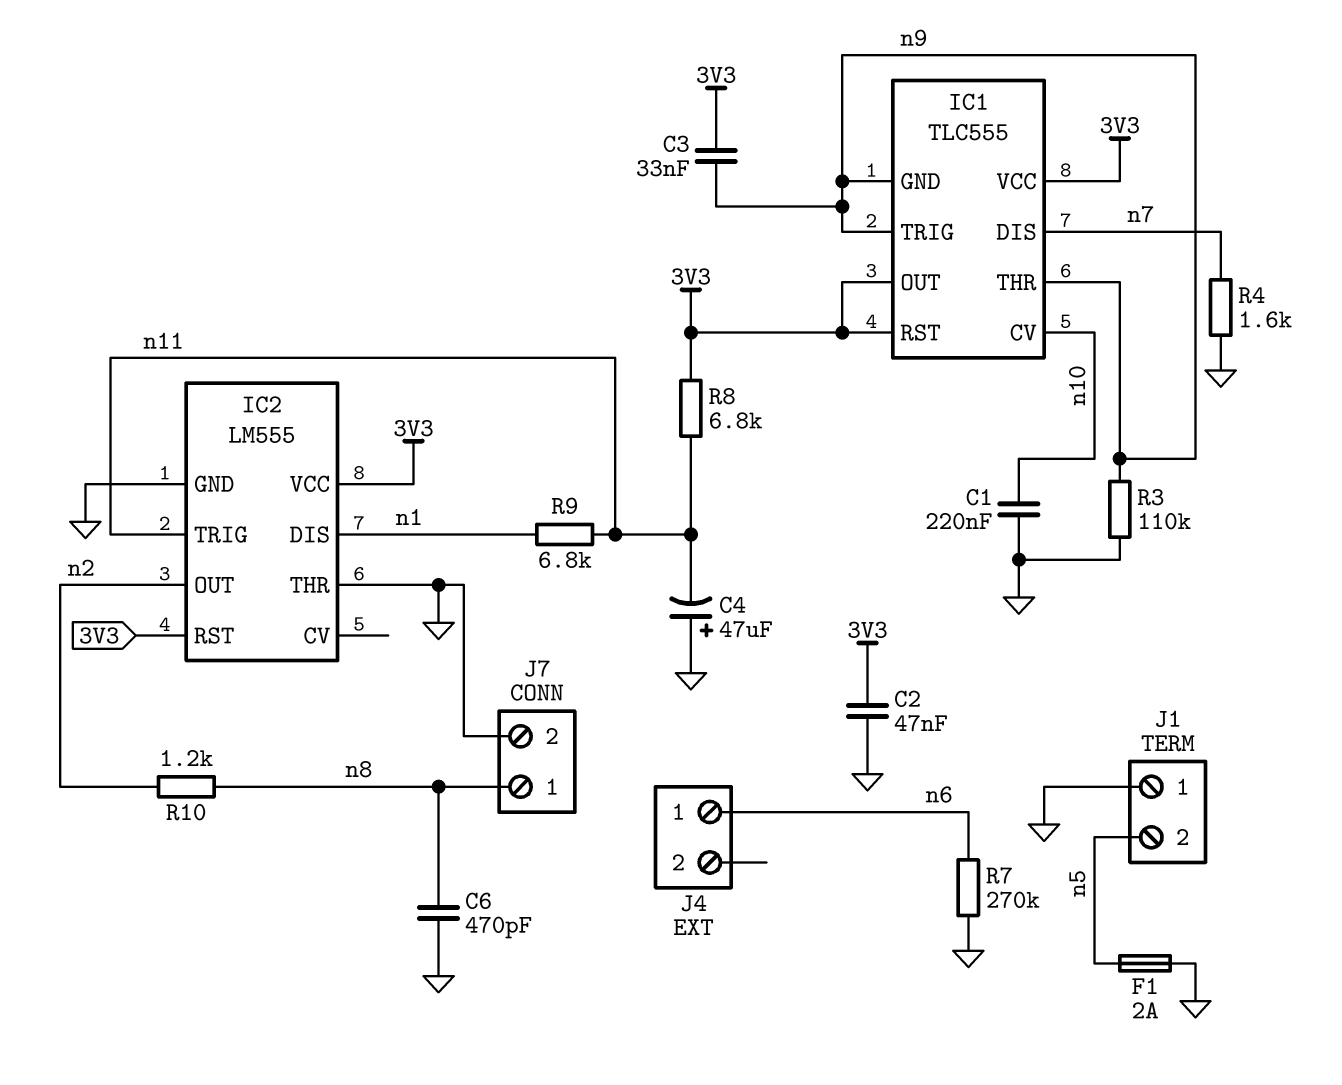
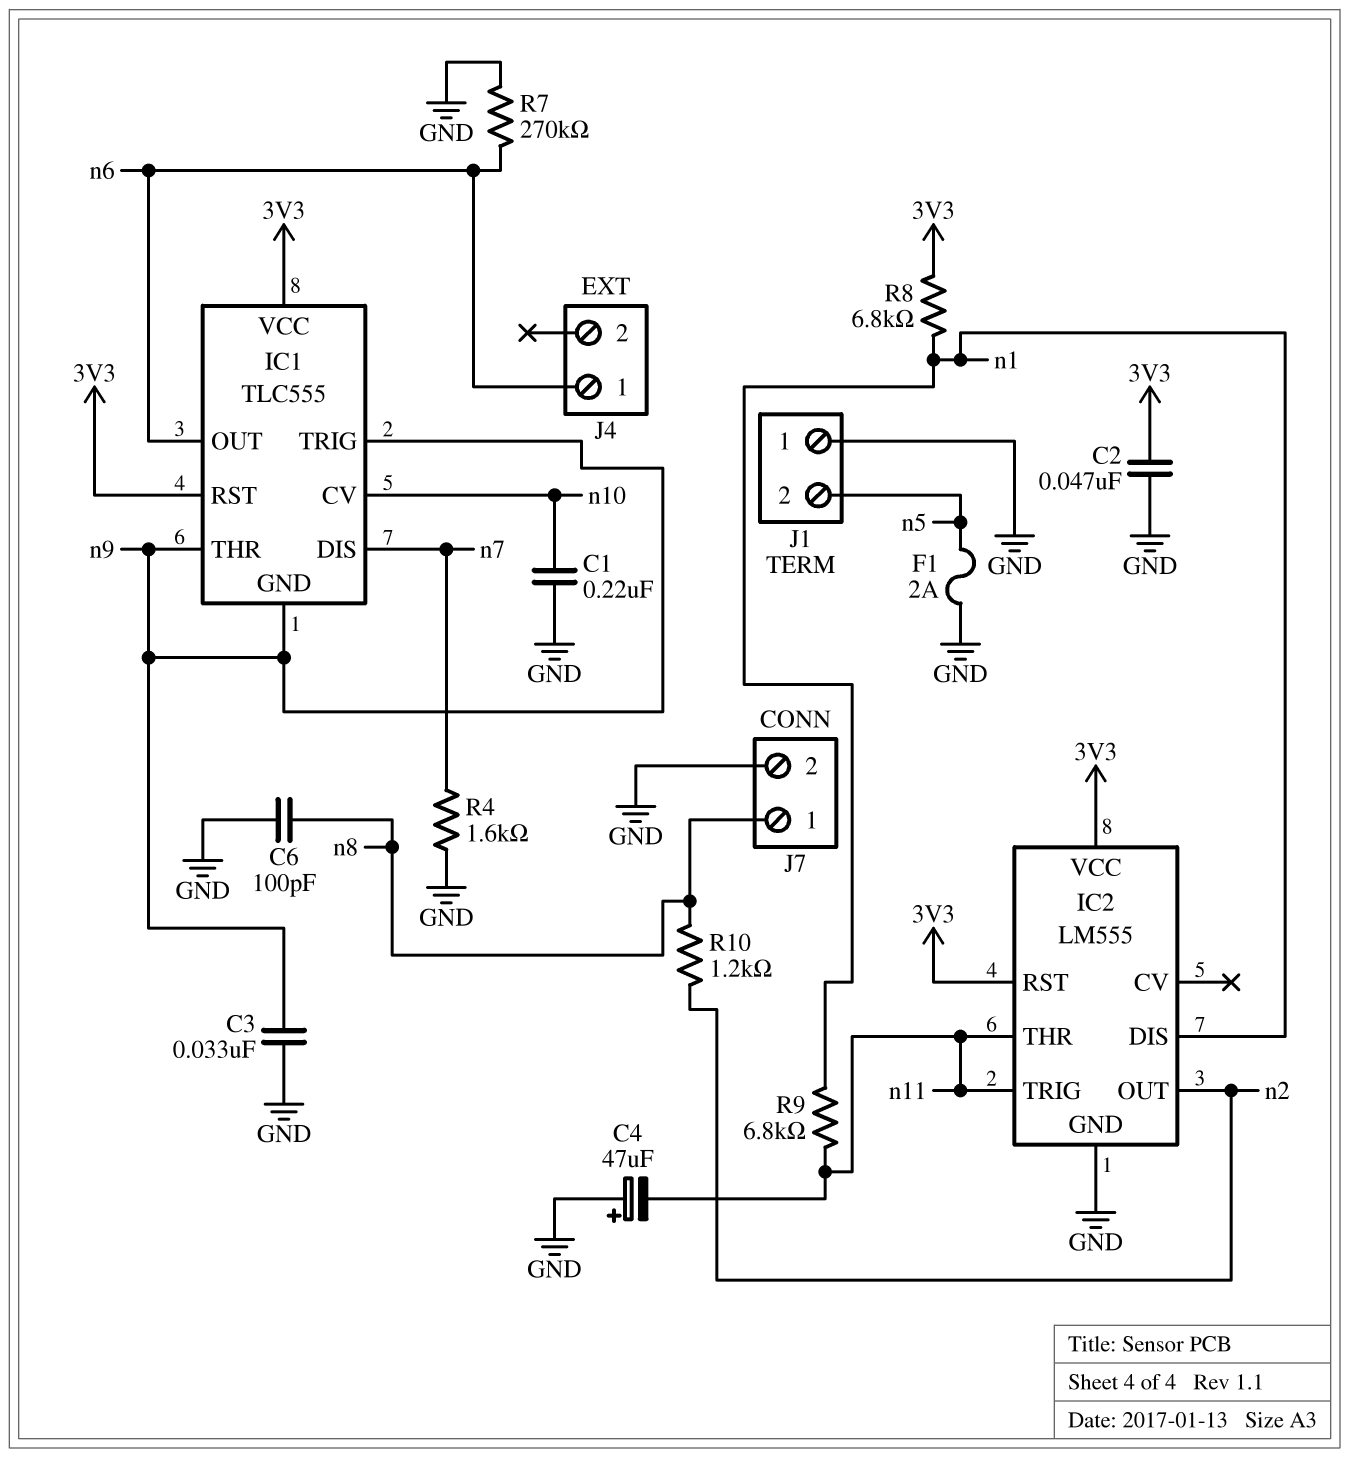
C3: 33nF (3V3, n9) -> 33nF (GND, n9)
C6: 470pF (GND, n8) -> 100pF (GND, n8)
IC1 pin OUT: 3V3 -> n6
IC2 pin THR: GND -> n11
R3: 110k (GND, n9) -> none
R8: 6.8k (3V3, n11) -> 6.8k (3V3, n1)

